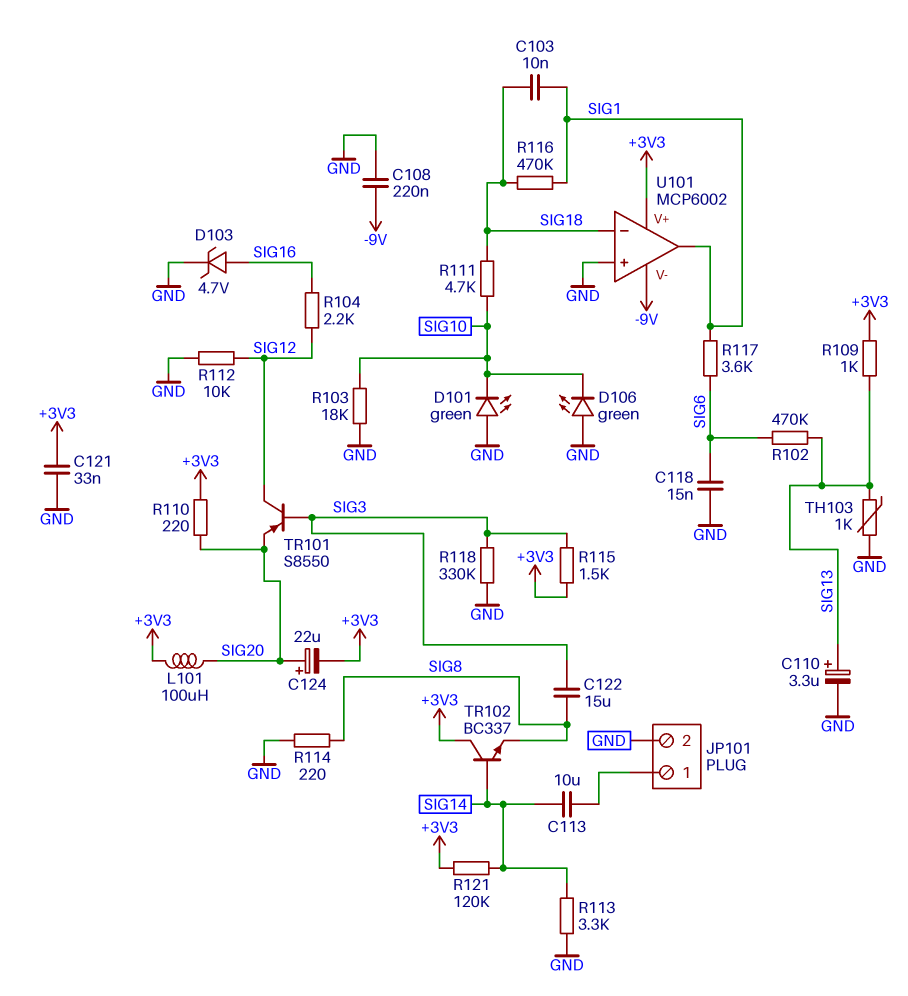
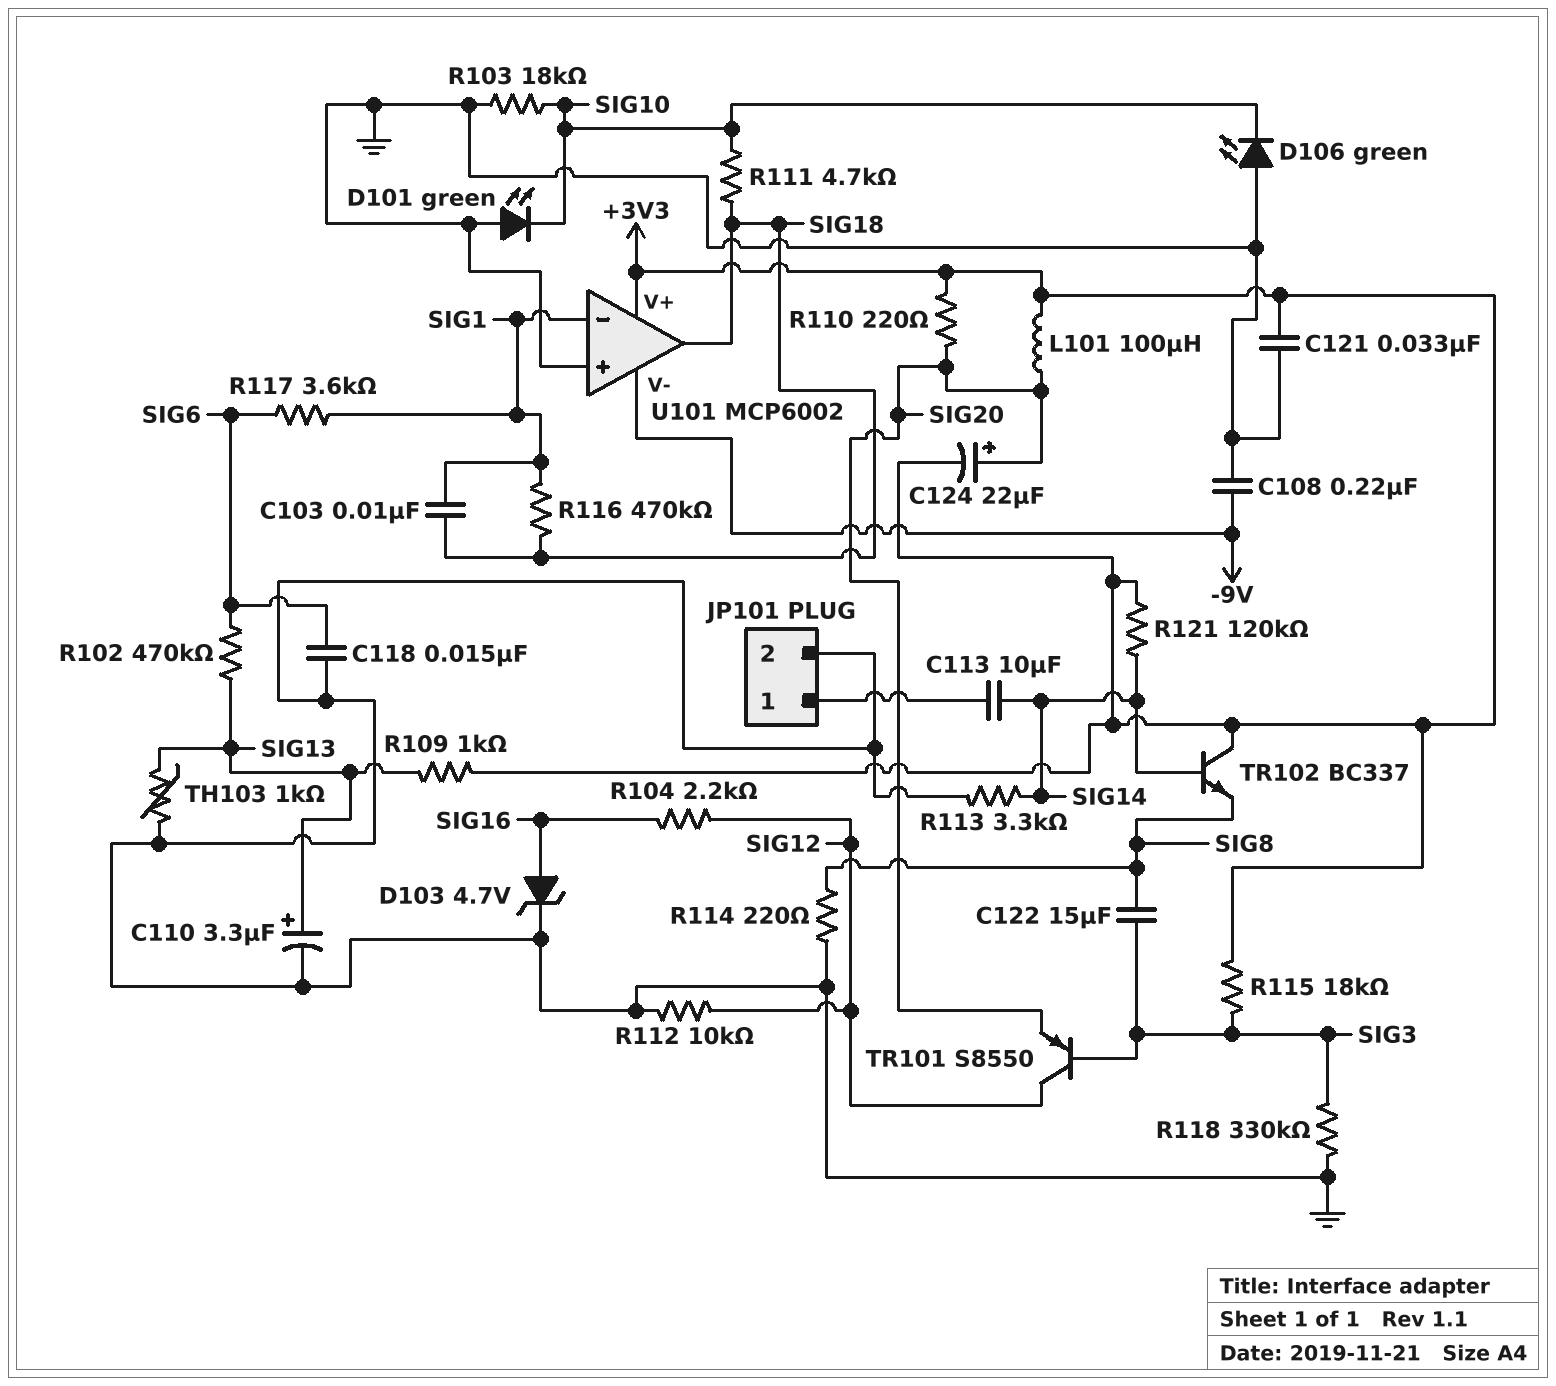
R115: 1.5k (+3V3, SIG3) -> 18k (+3V3, SIG3)
U101 pin in-: SIG18 -> SIG1
U101 pin out: SIG1 -> SIG18

